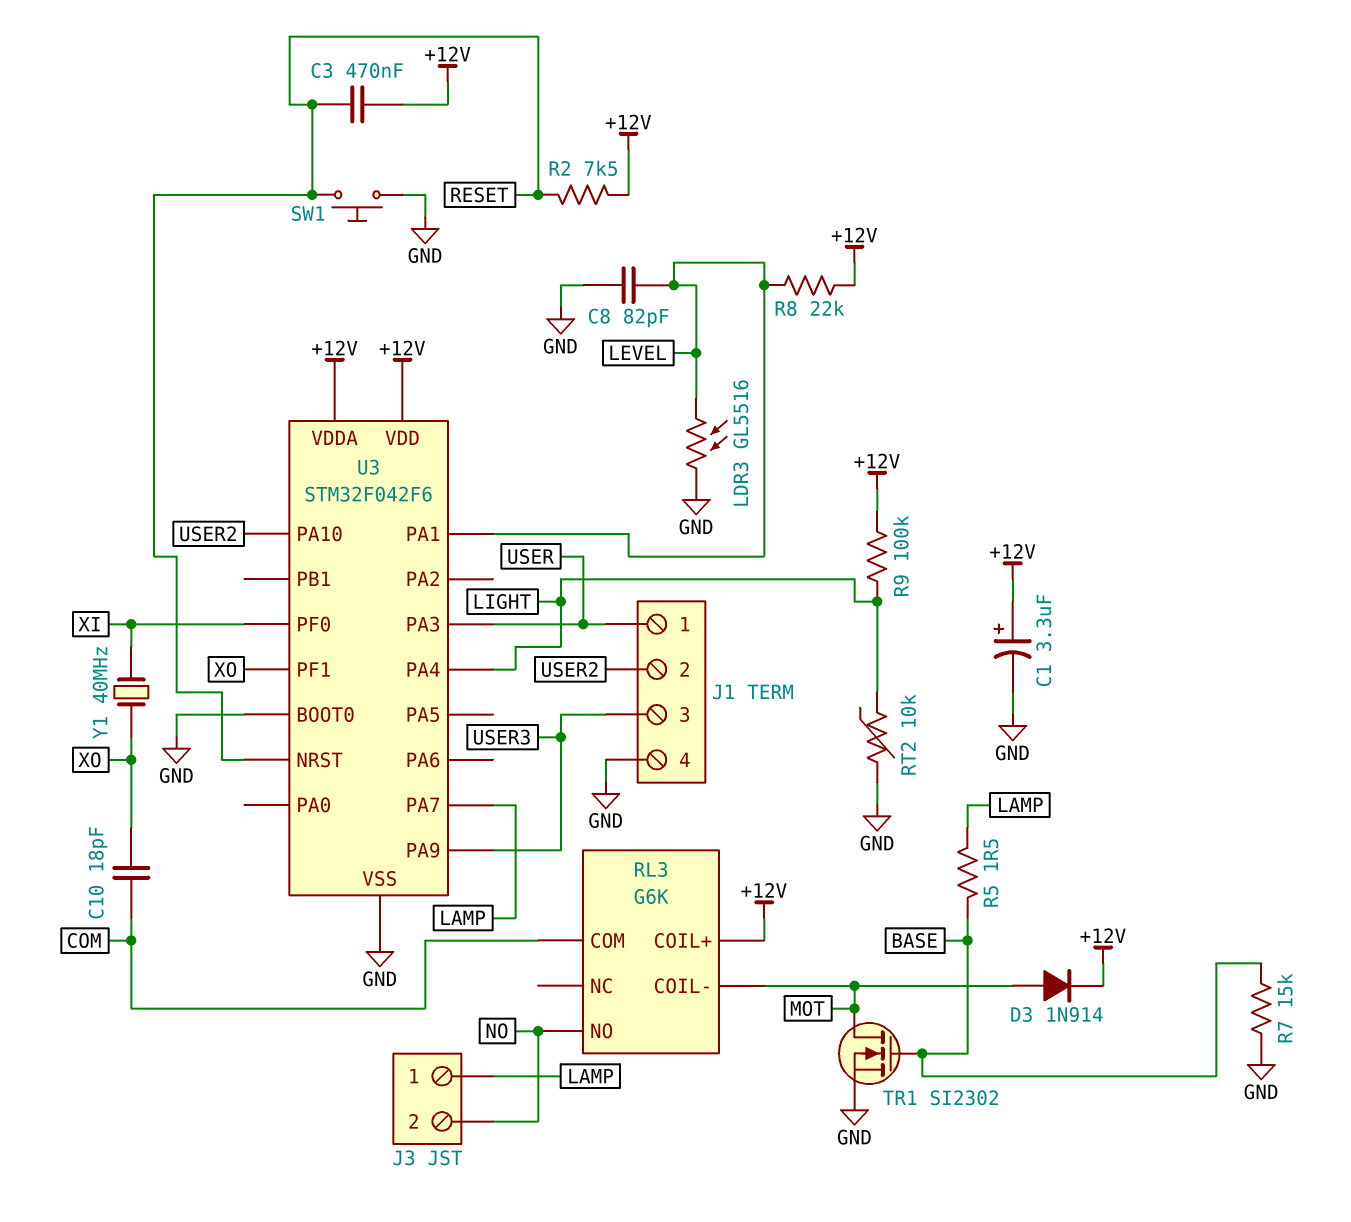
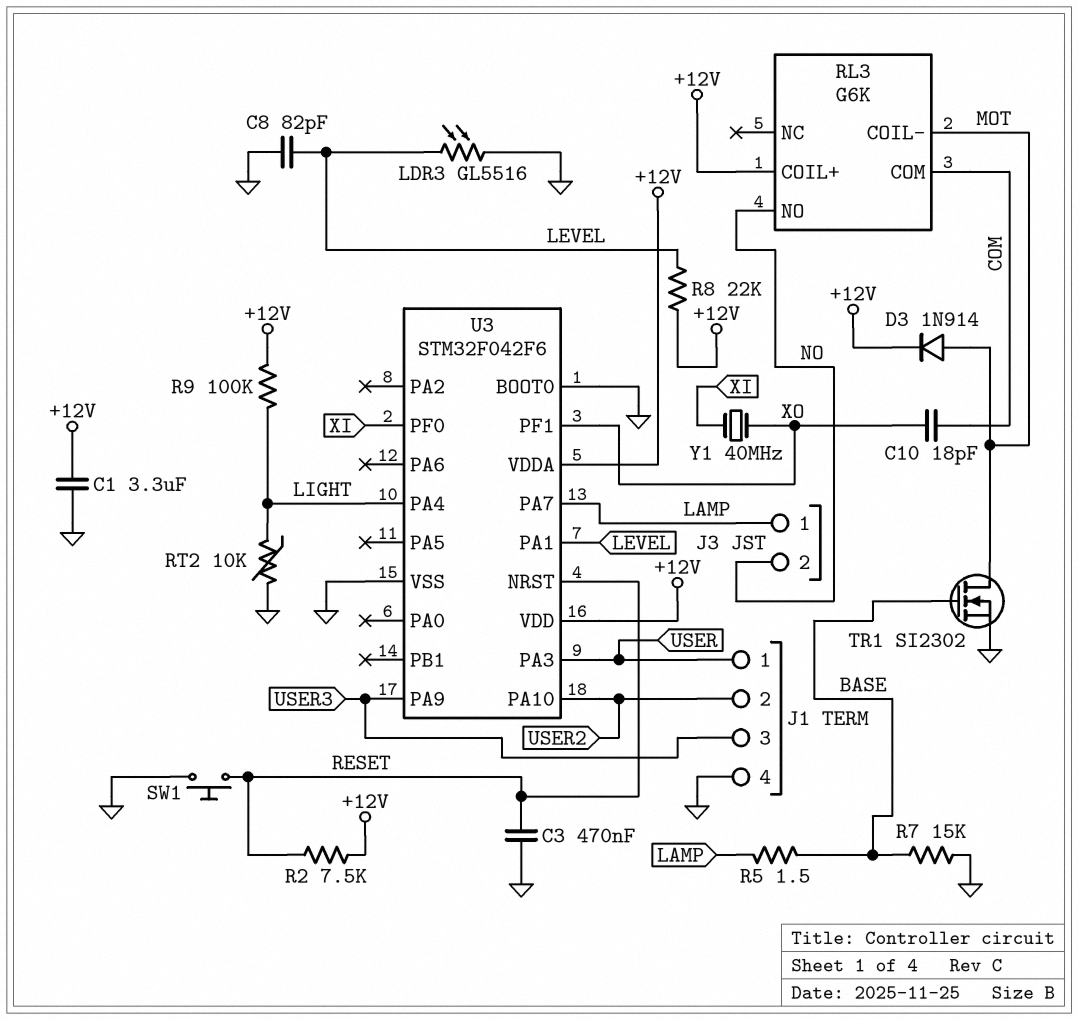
C1: 3.3uF (plus +12V, minus GND) -> 3.3uF (+12V, GND)
C3: 470nF (+12V, RESET) -> 470nF (GND, RESET)

